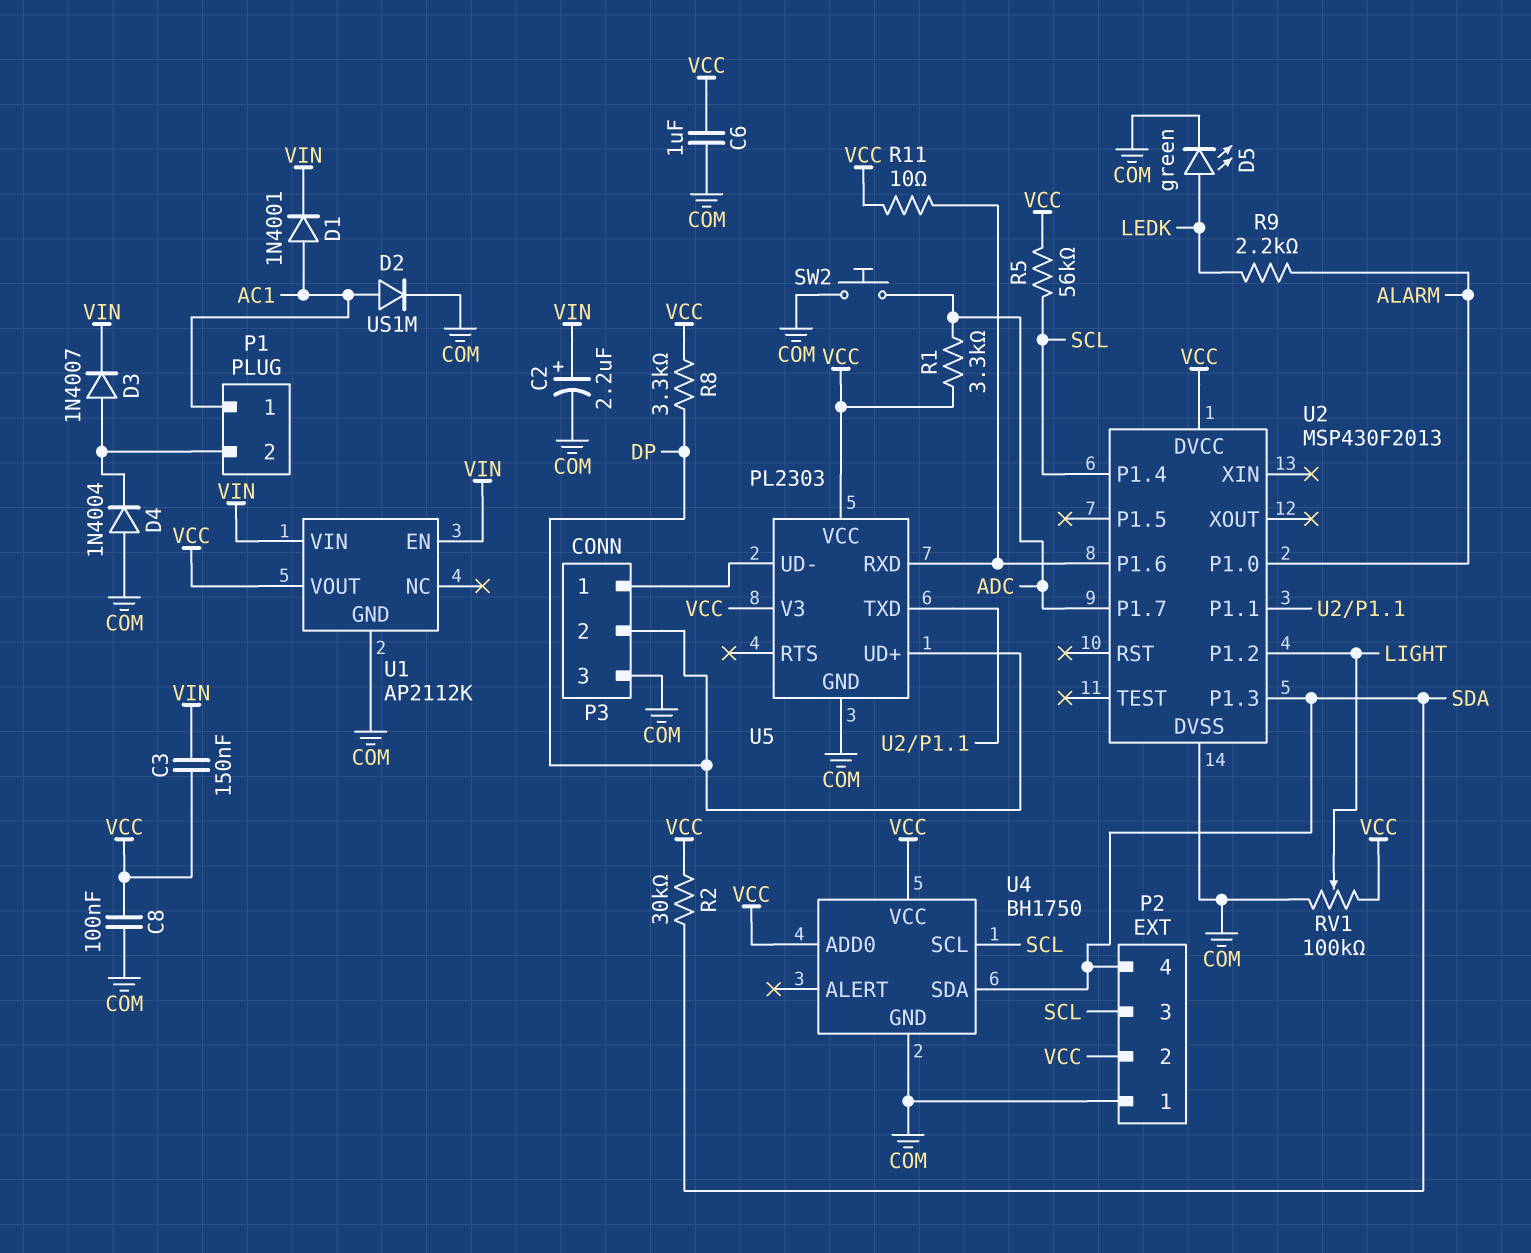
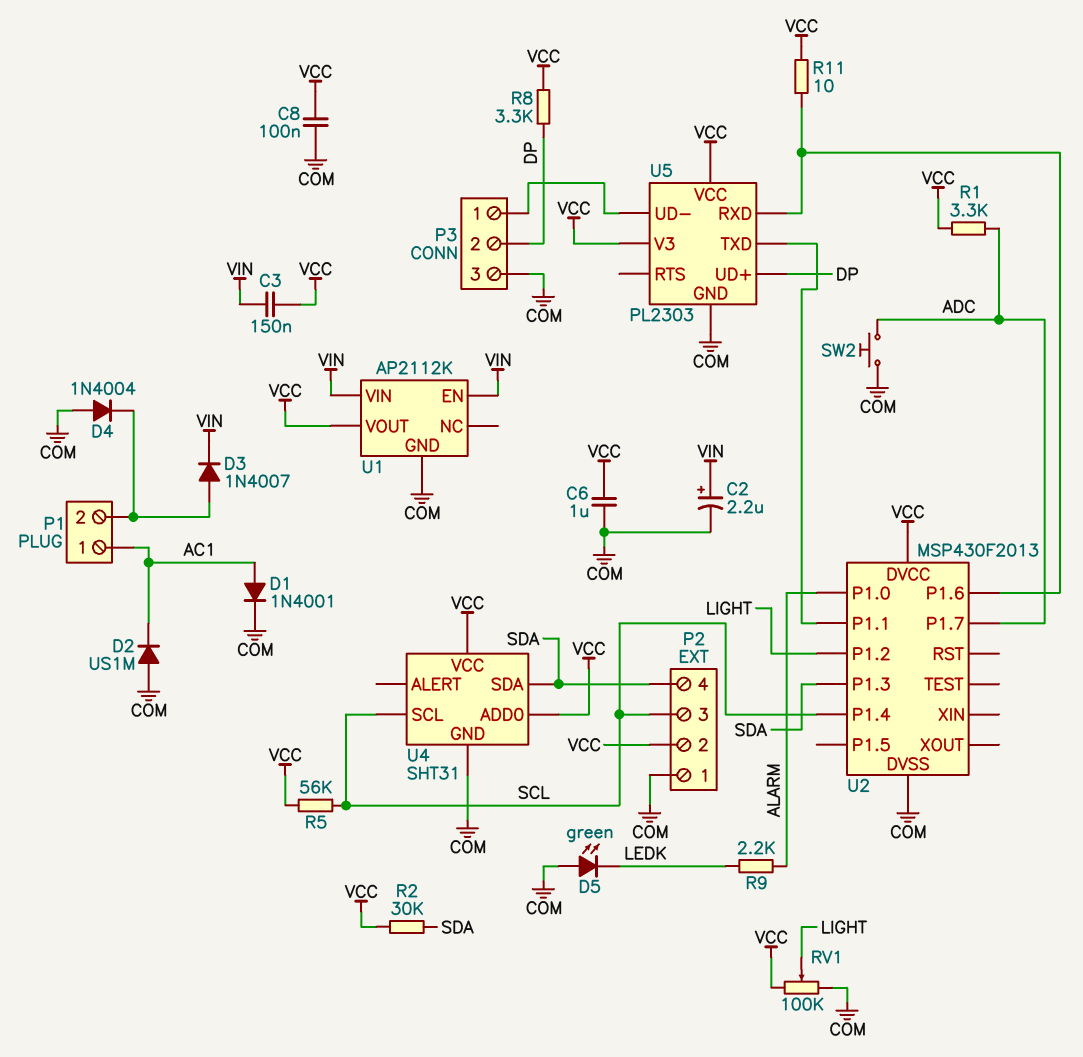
D1: diode 1N4001 (A AC1, K VIN) -> diode 1N4001 (A AC1, K COM)
D2: diode US1M (A AC1, K COM) -> diode US1M (A COM, K AC1)
D5: LED green (A LEDK, K COM) -> LED green (A COM, K LEDK)
U4: BH1750 -> SHT31

